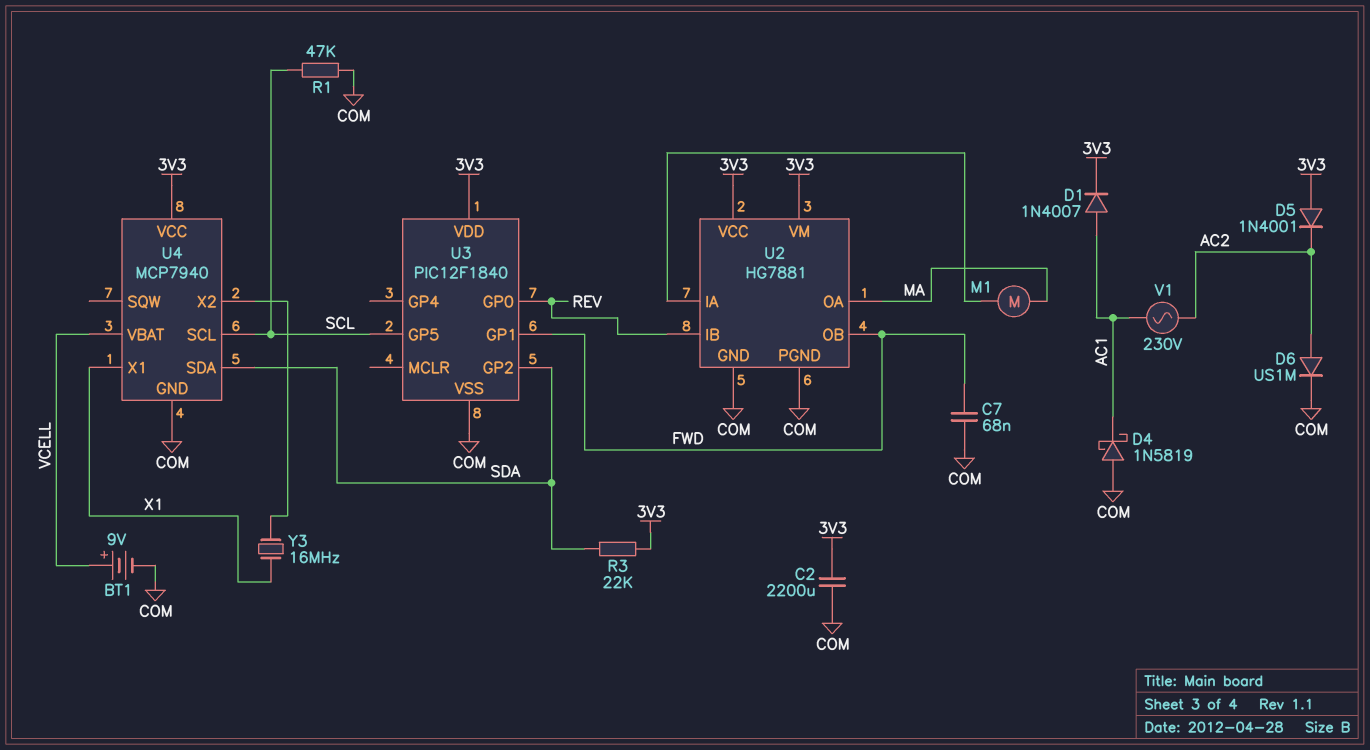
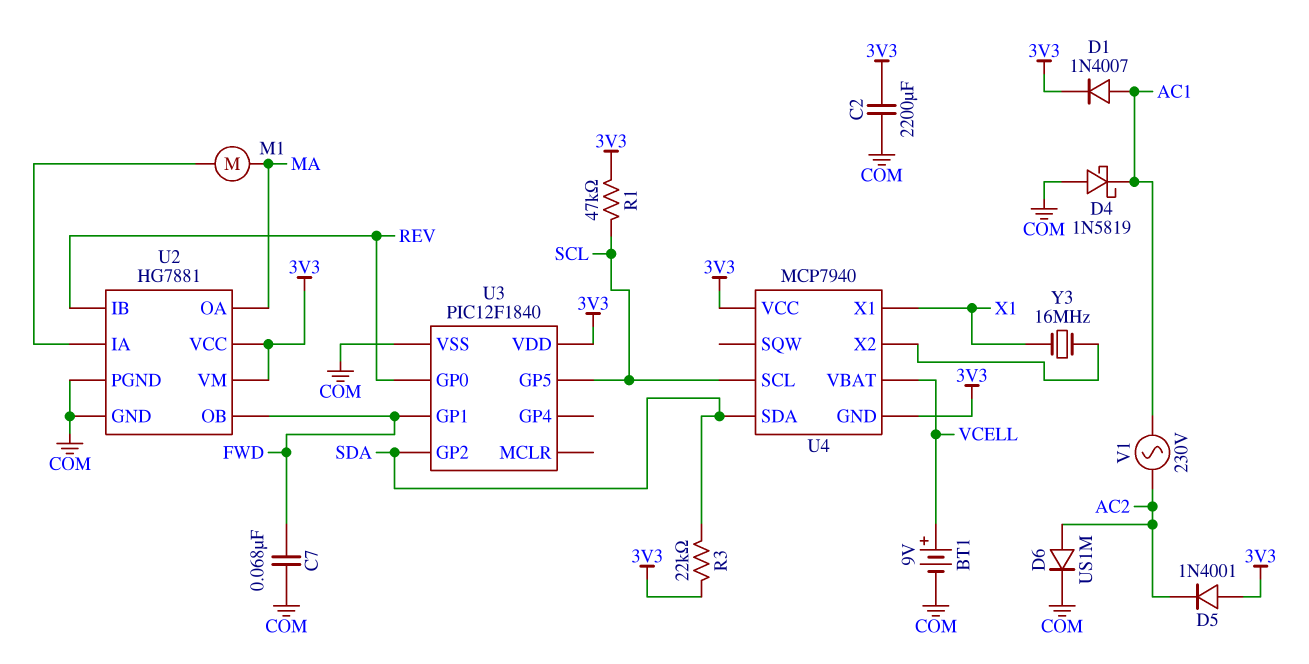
R1: 47k (COM, SCL) -> 47k (3V3, SCL)
U4 pin GND: COM -> 3V3

